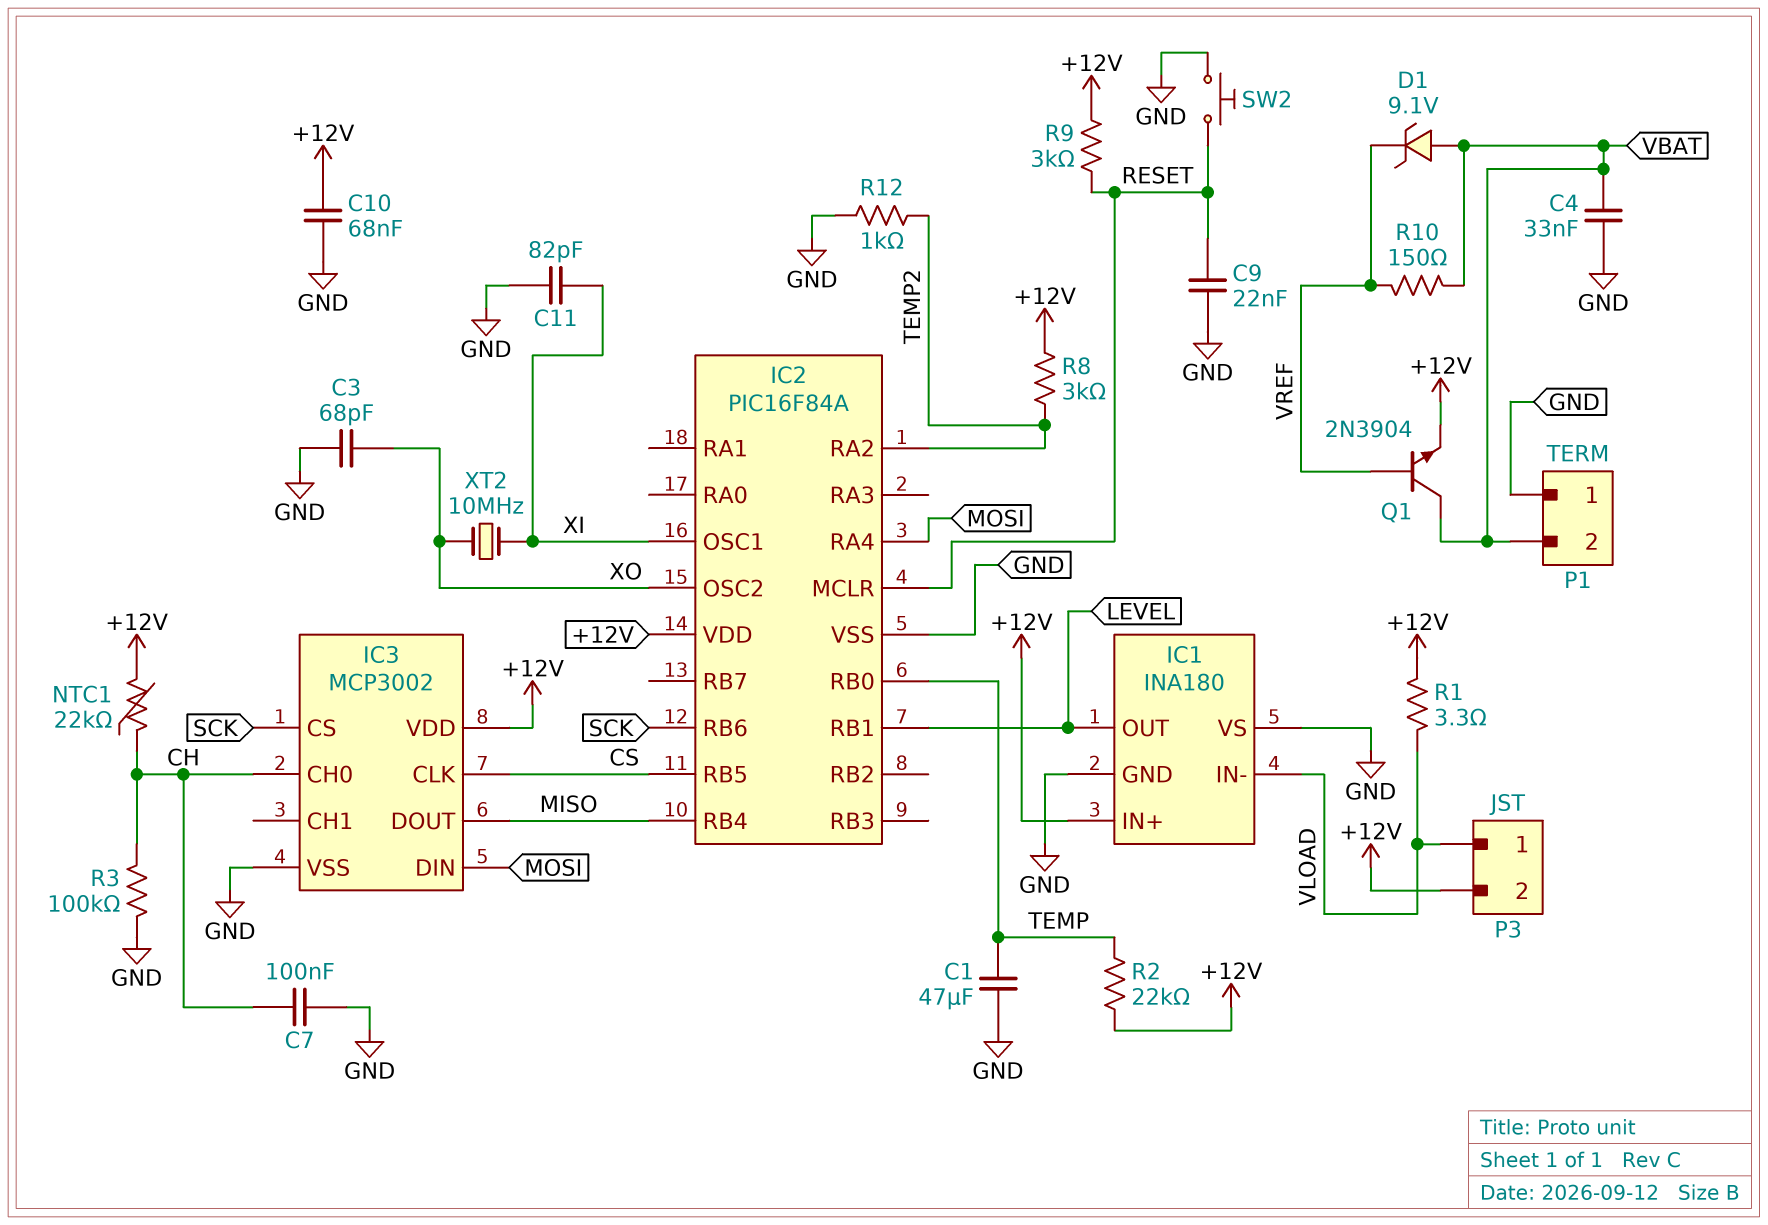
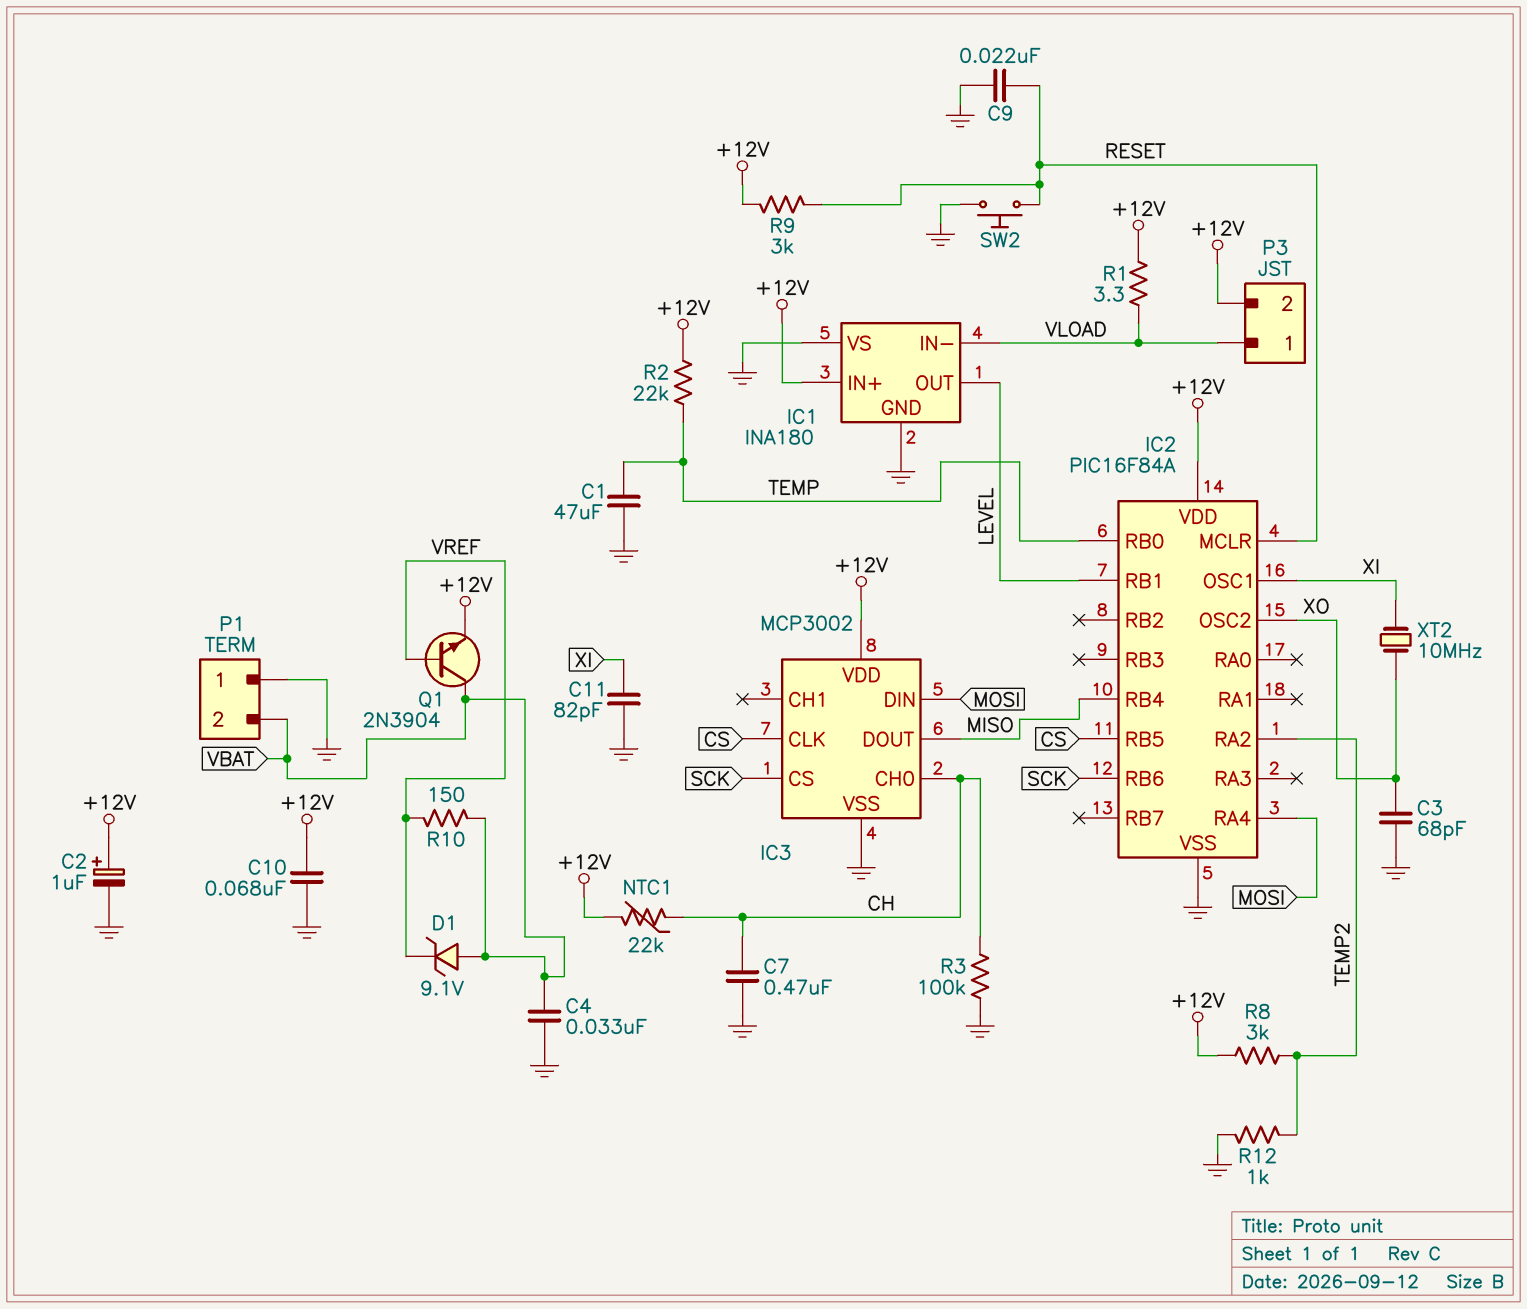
C2: none -> 1uF (plus +12V, minus GND)
C7: 100nF (CH, GND) -> 470nF (CH, GND)

